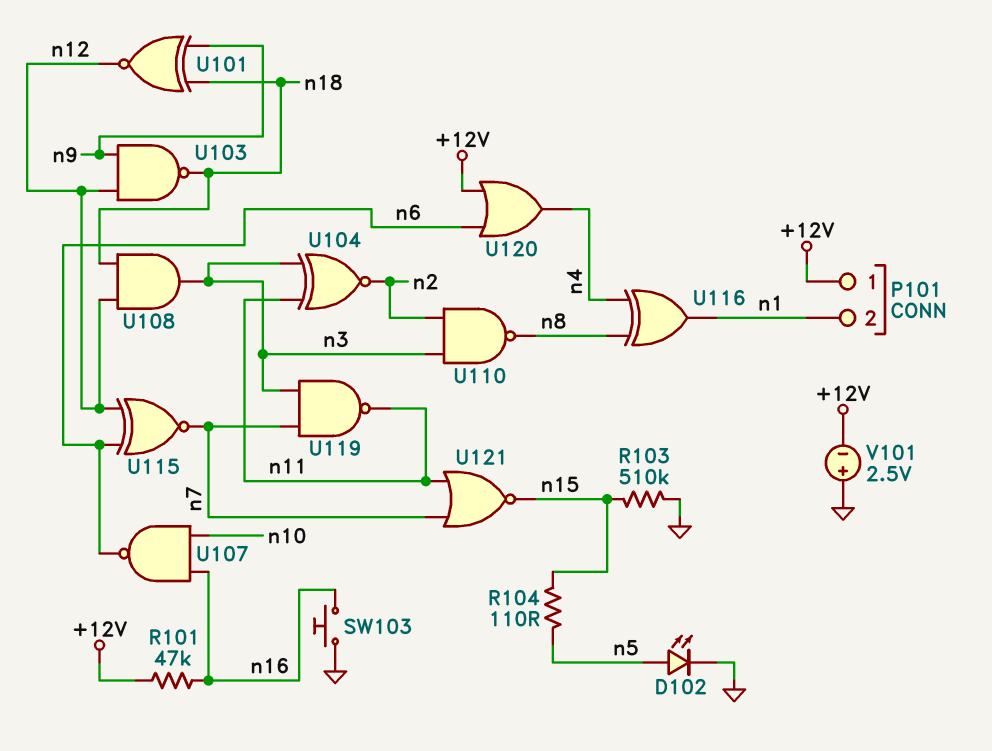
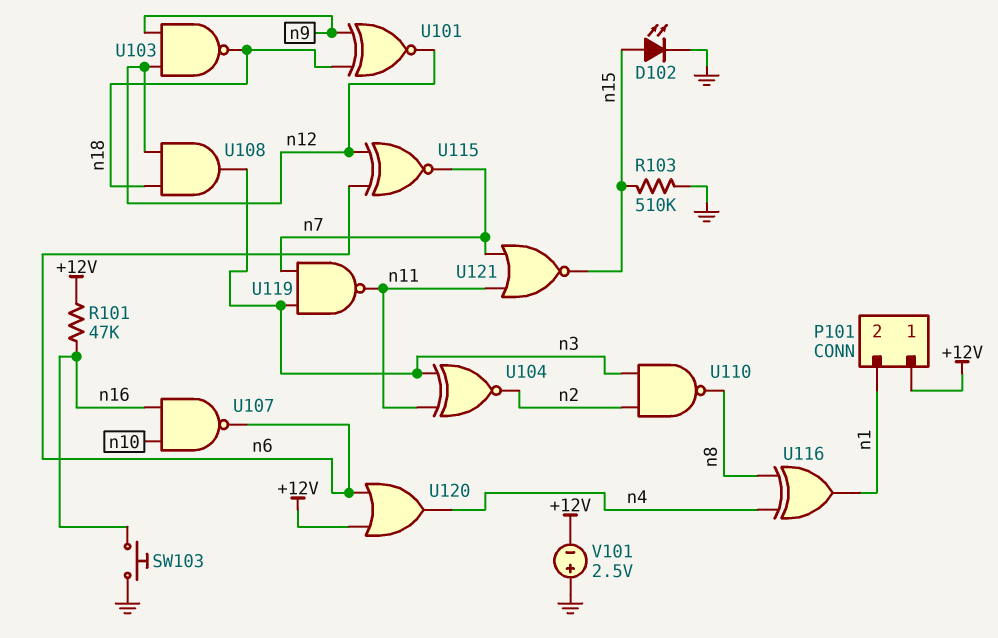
D102: LED (A n5, K GND) -> LED (A n15, K GND)
R104: 110 (n5, n15) -> none

